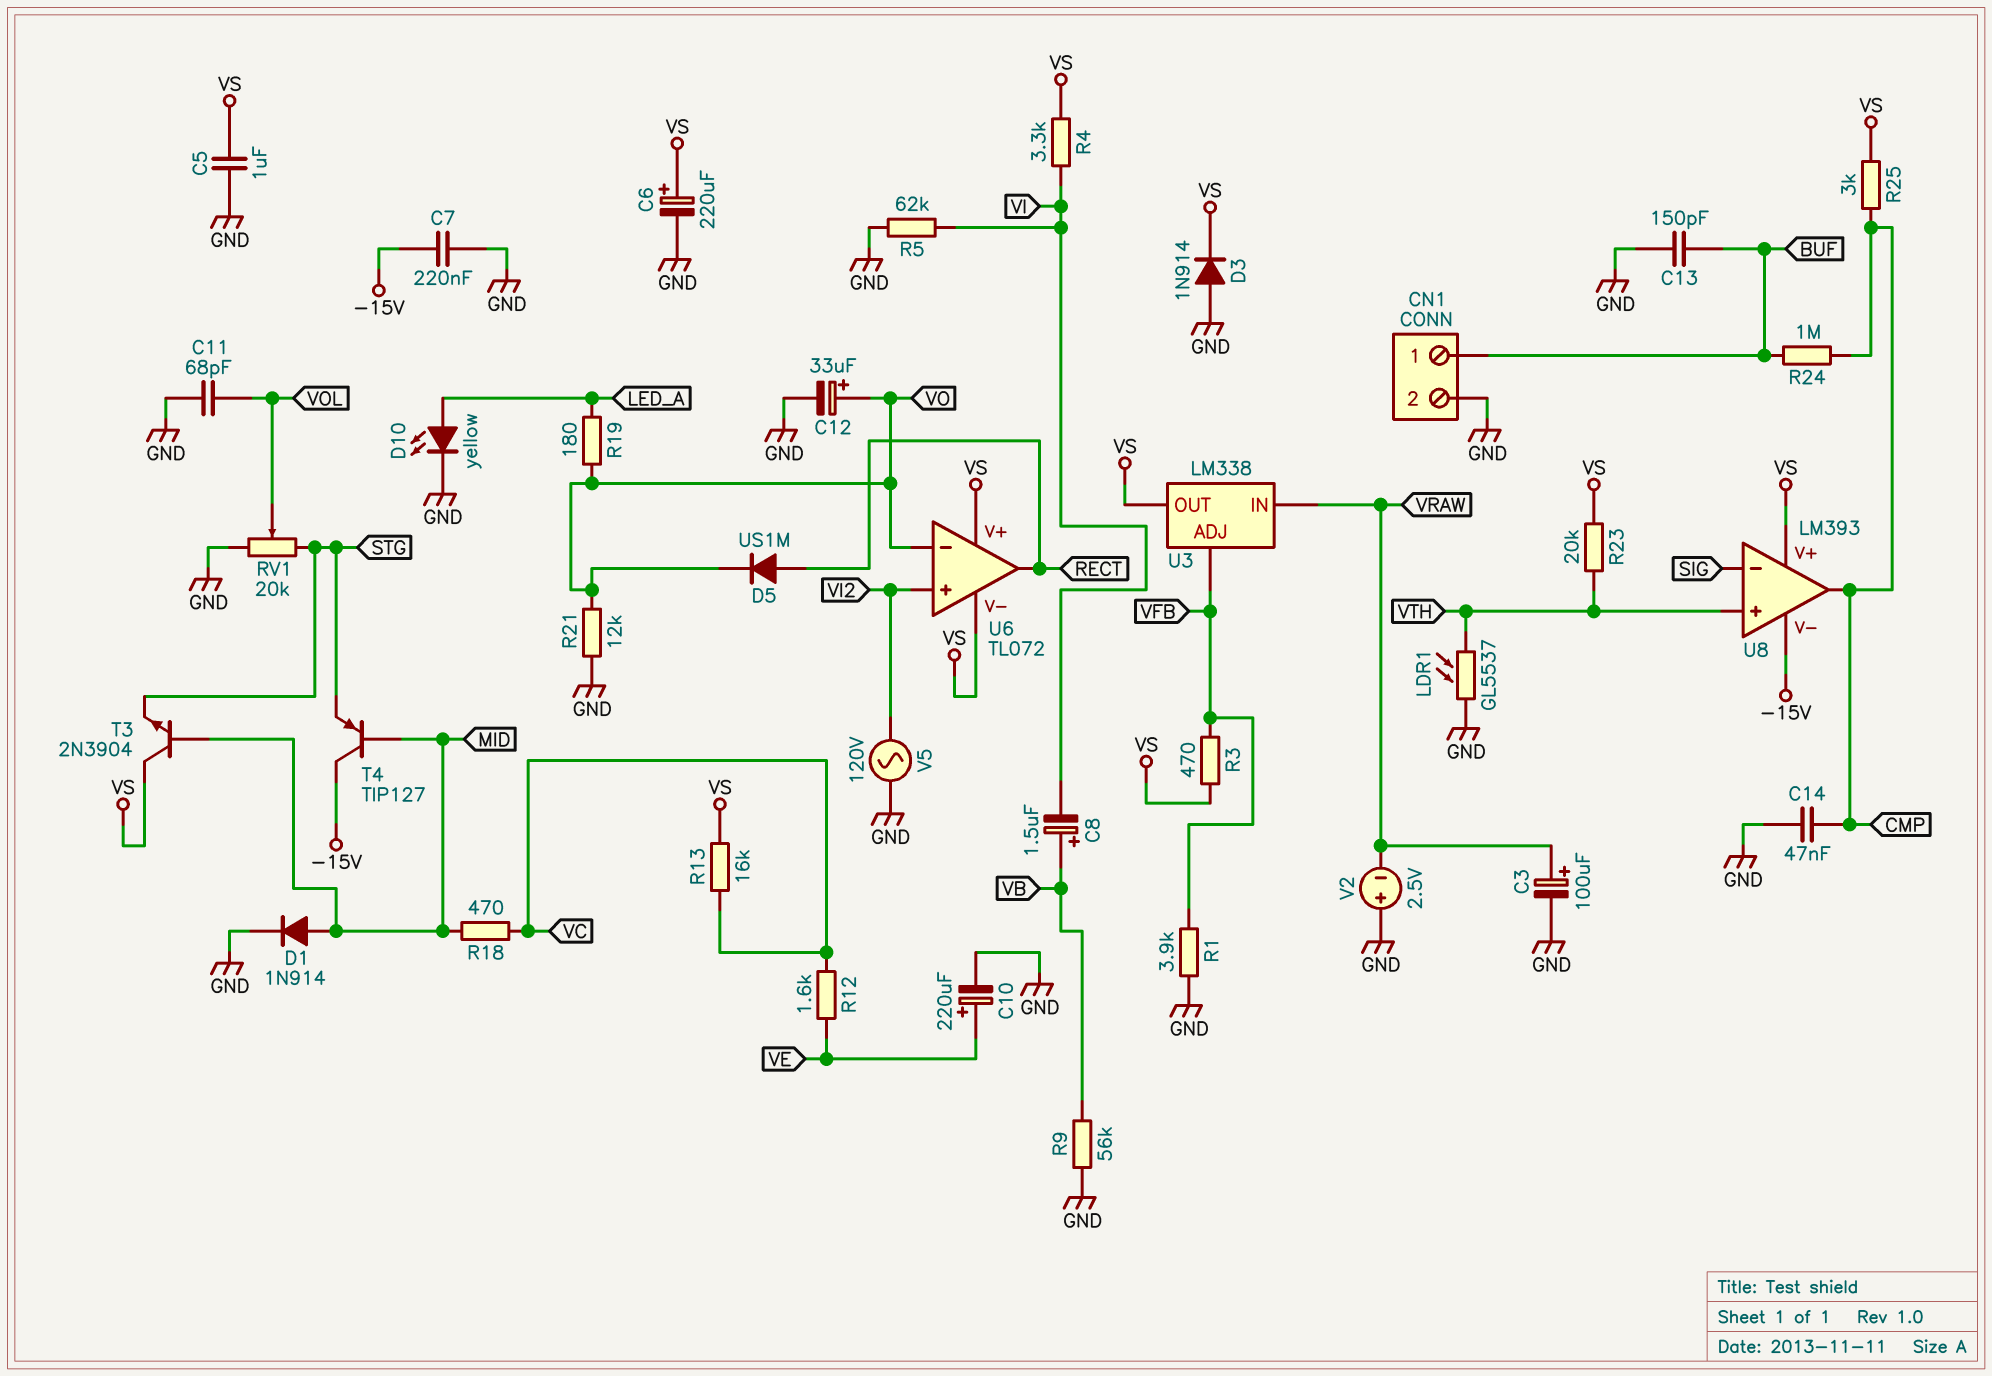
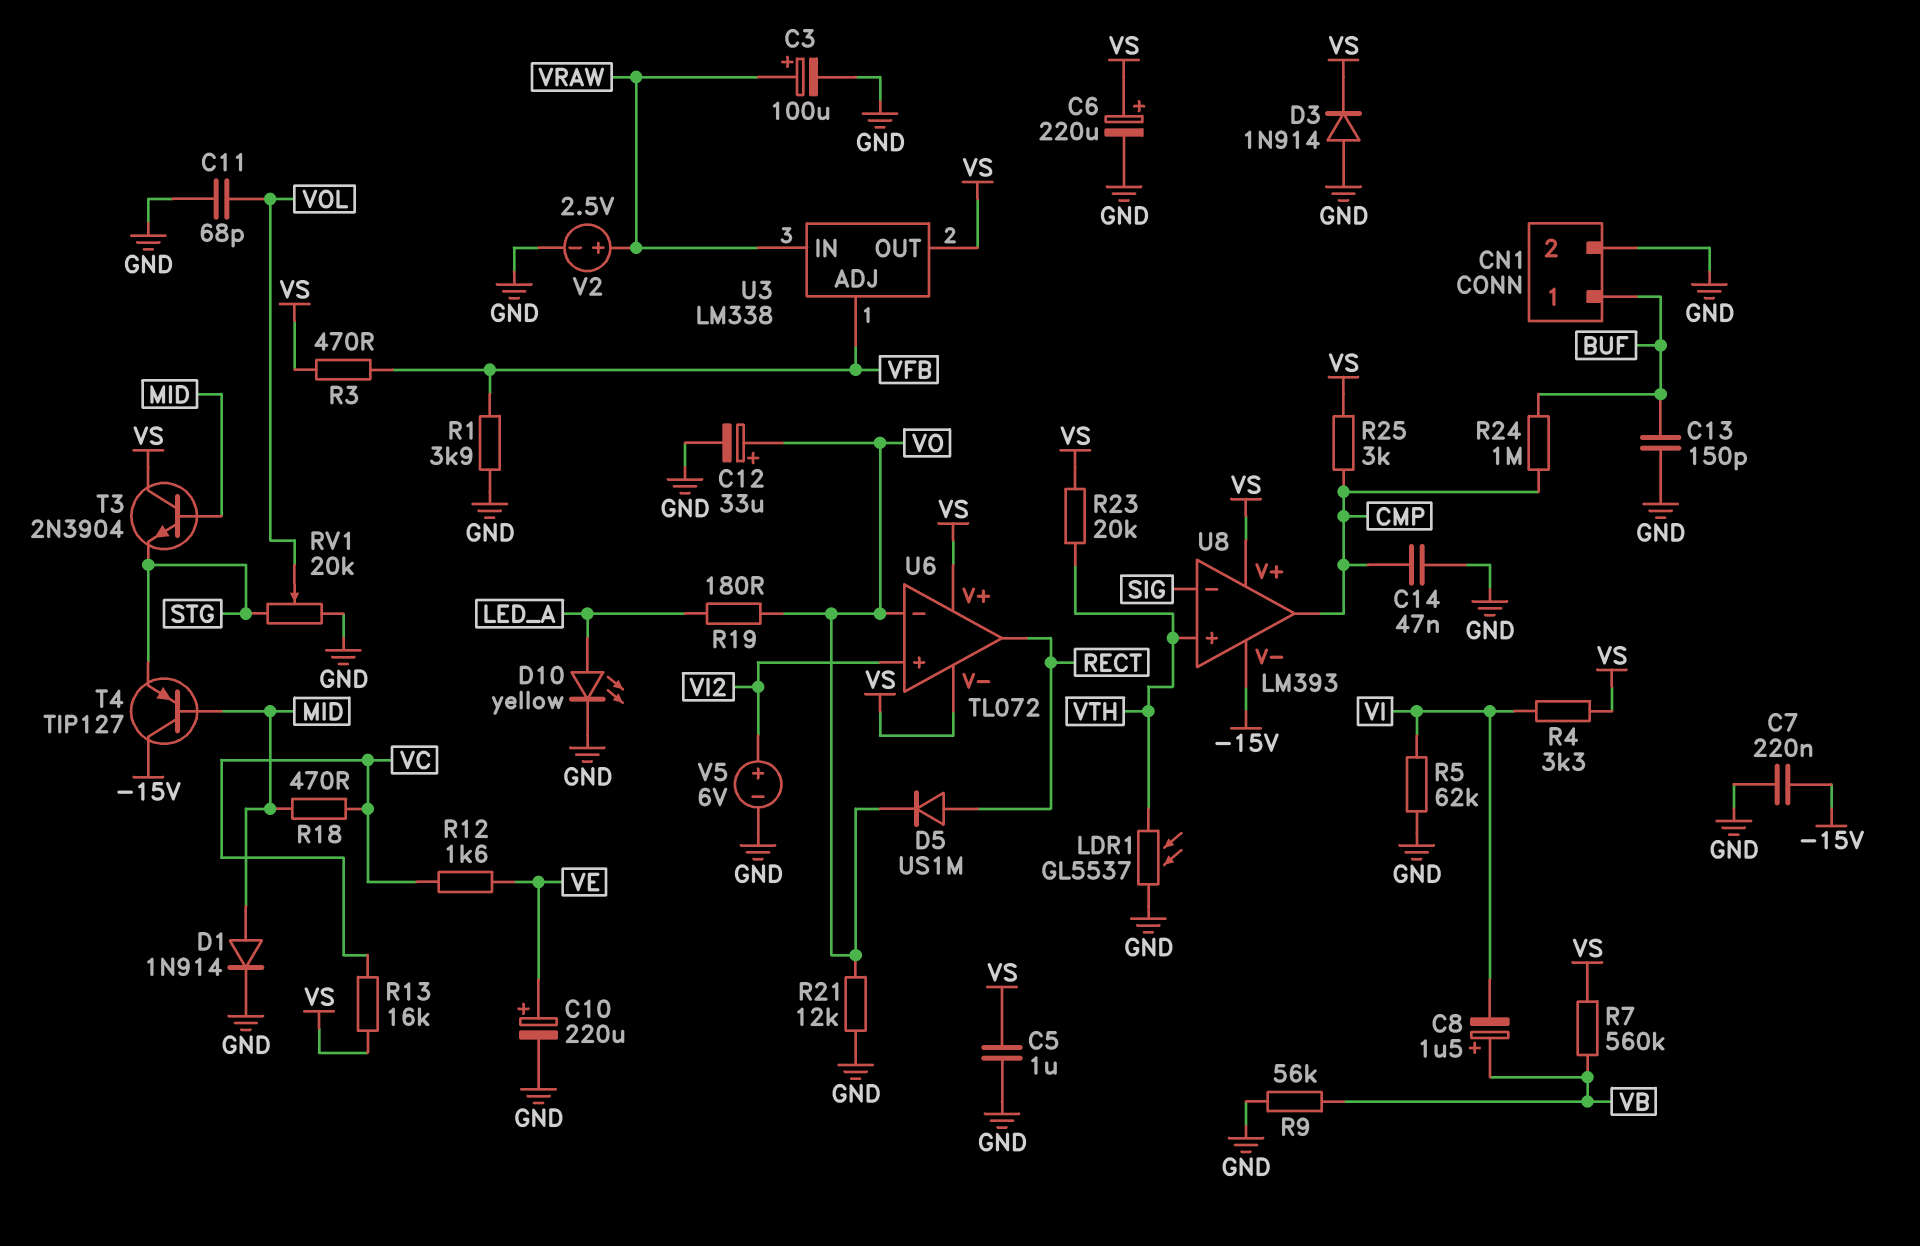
R7: none -> 560k (VB, VS)
V2: 2.5V (plus GND, minus VRAW) -> 2.5V (plus VRAW, minus GND)
V5: AC 120V (GND, VI2) -> 6V (plus VI2, minus GND)

